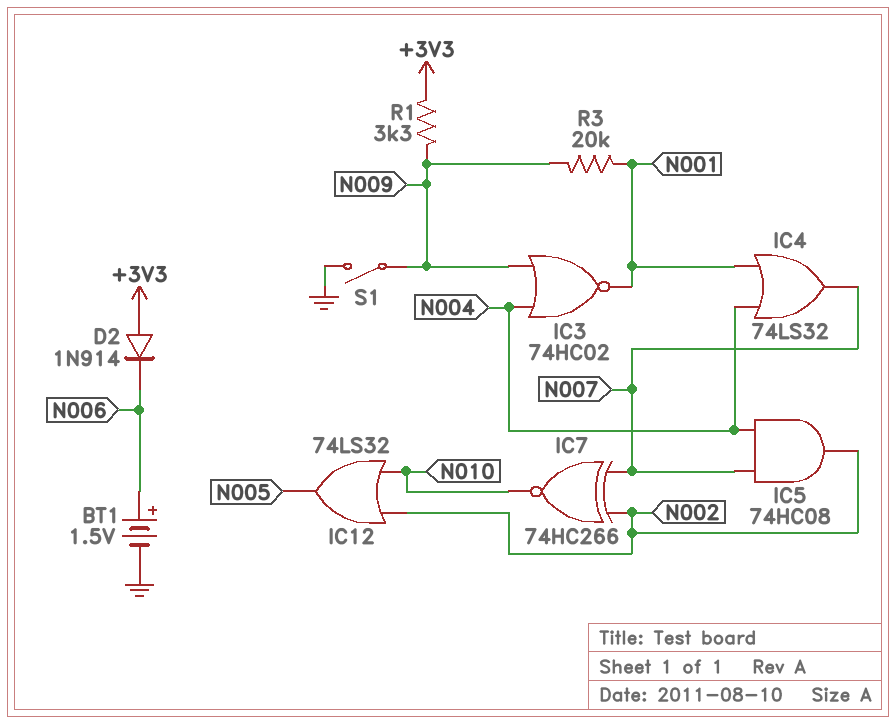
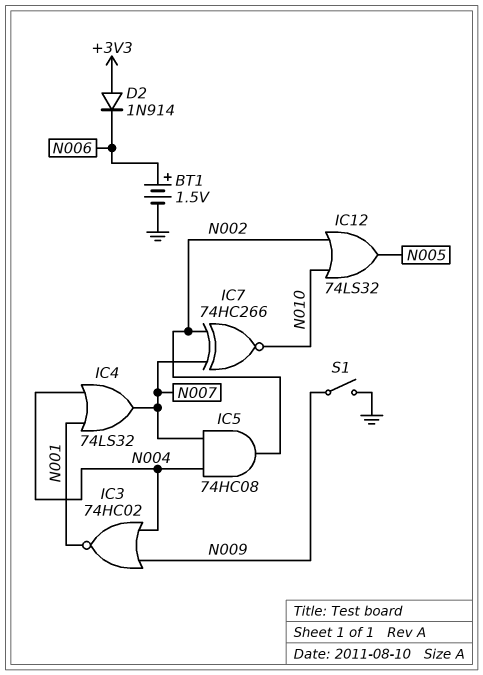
R1: 3.3k (+3V3, N009) -> none
R3: 20k (N001, N009) -> none

